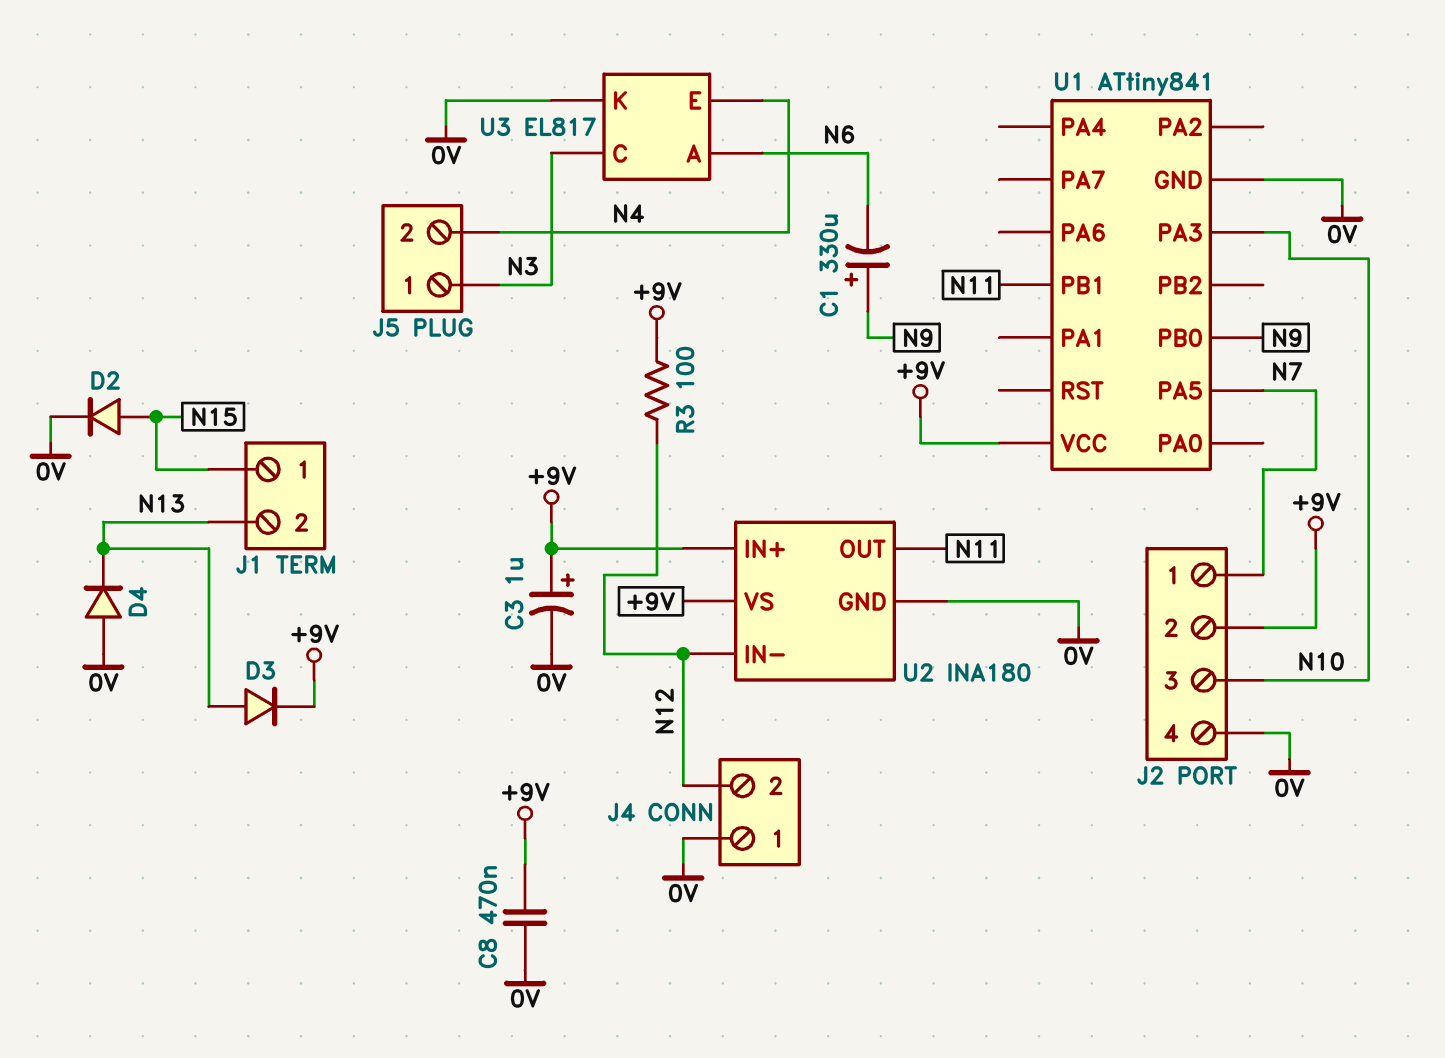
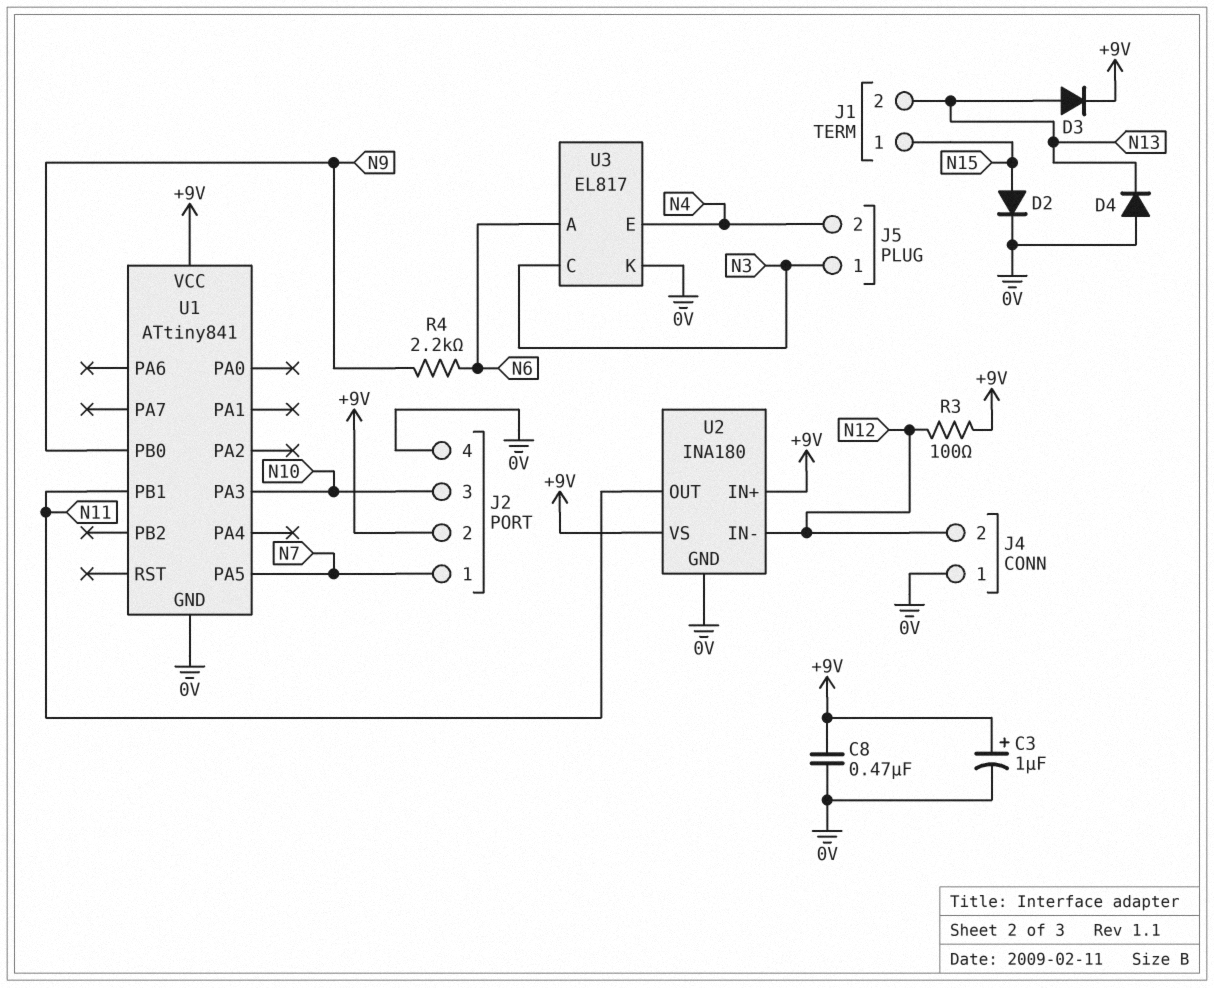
C1: 330uF (plus N9, minus N6) -> none
R4: none -> 2.2k (N6, N9)

